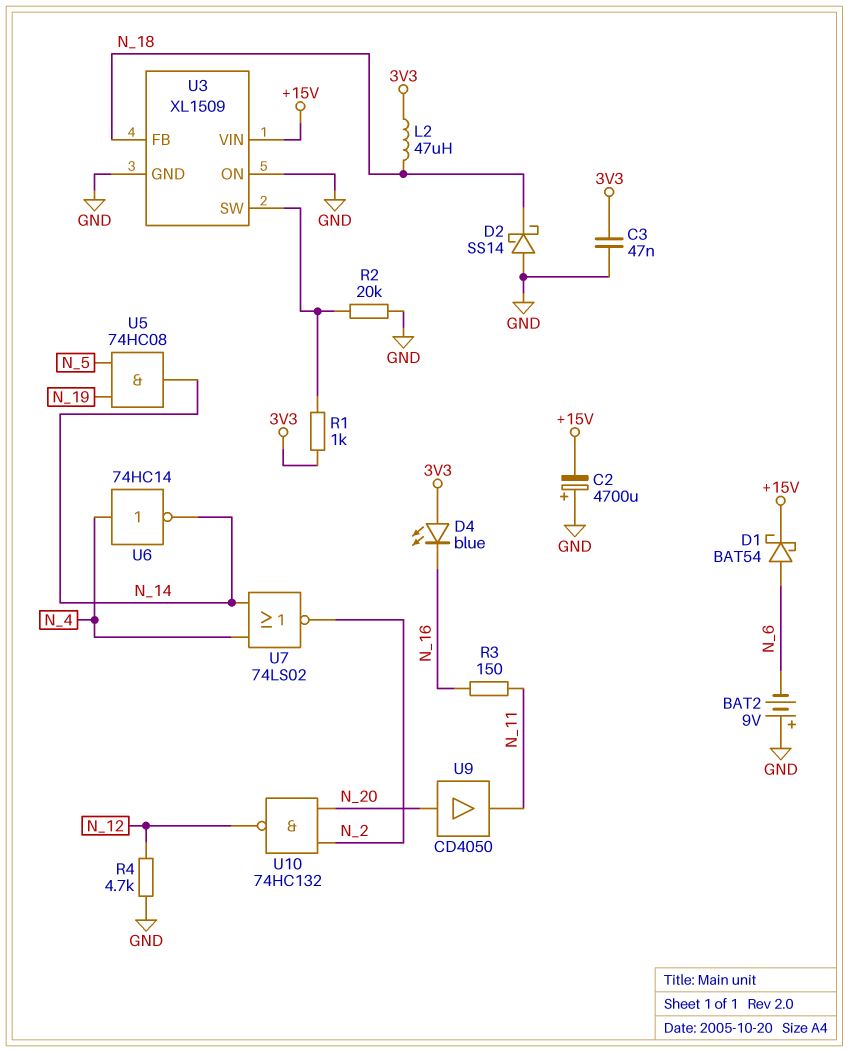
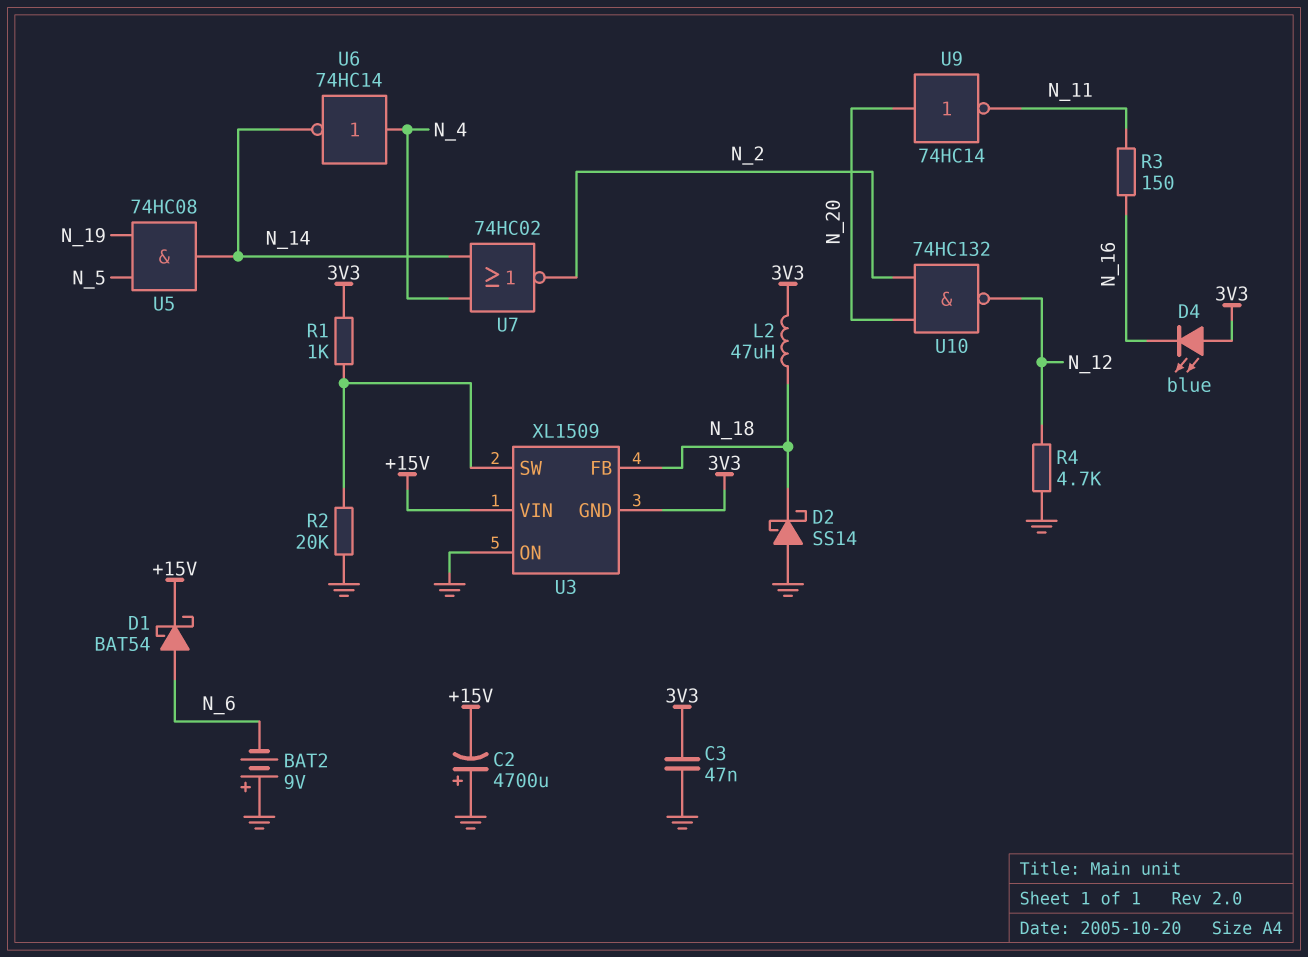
U3 pin GND: GND -> 3V3
U7: NOR 74LS02 (in N_4, in N_14, out N_2) -> NOR 74HC02 (in N_4, in N_14, out N_2)
U9: buffer CD4050 (in N_20, out N_11) -> NOT 74HC14 (in N_20, out N_11)

